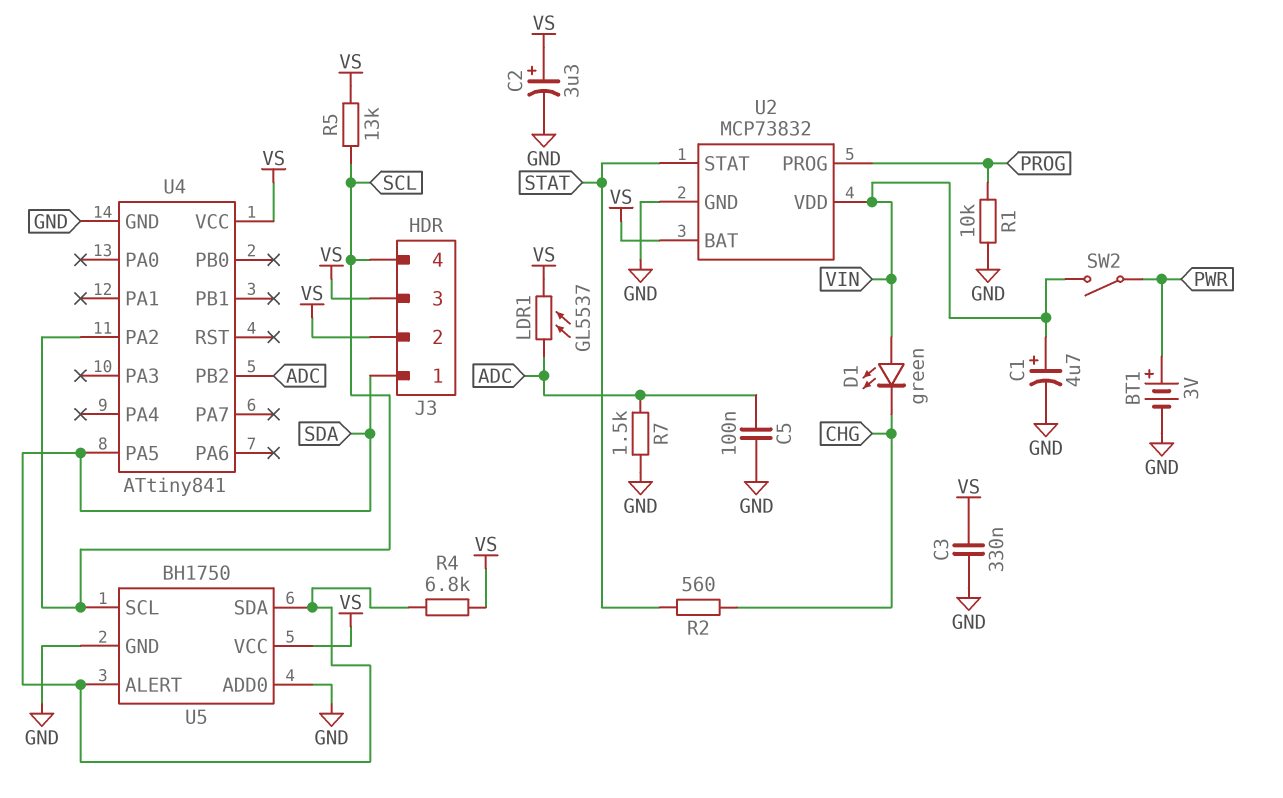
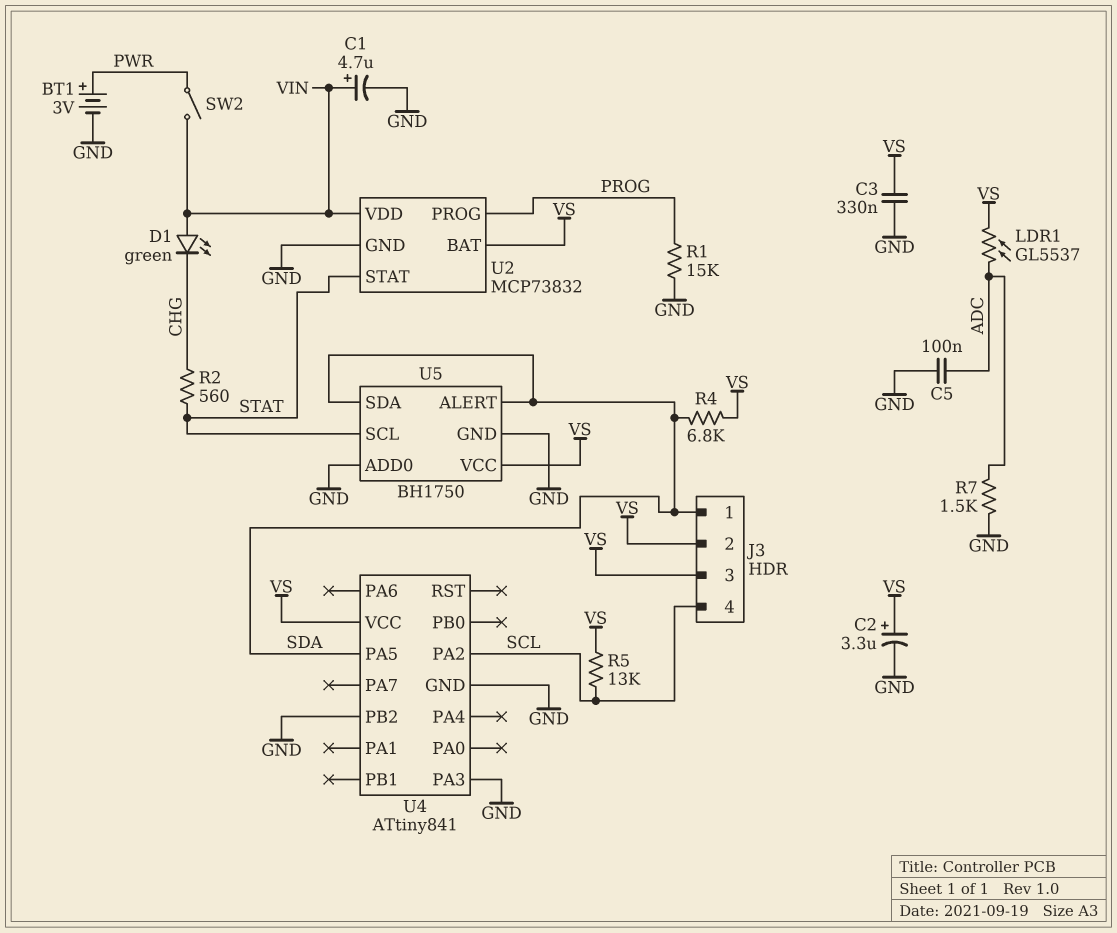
R1: 10k (GND, PROG) -> 15k (GND, PROG)
U4 pin PA3: none -> GND
U4 pin PB2: ADC -> GND
U5 pin SCL: SCL -> STAT

